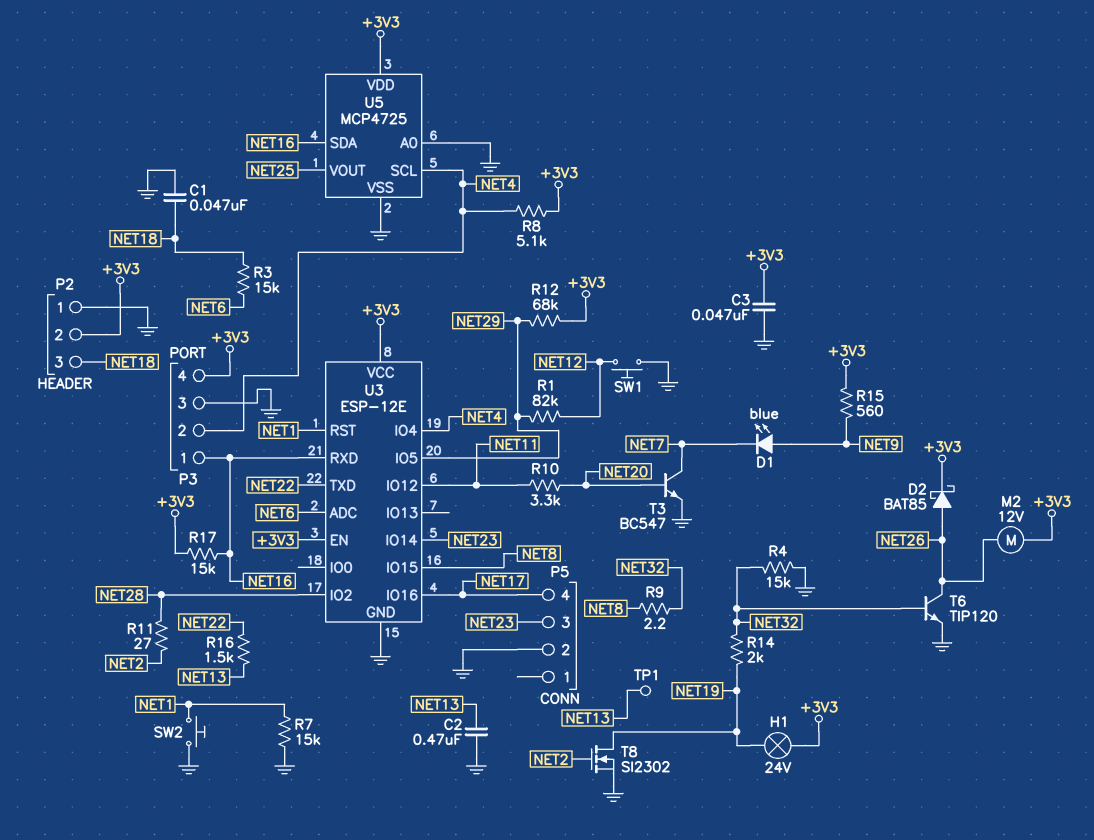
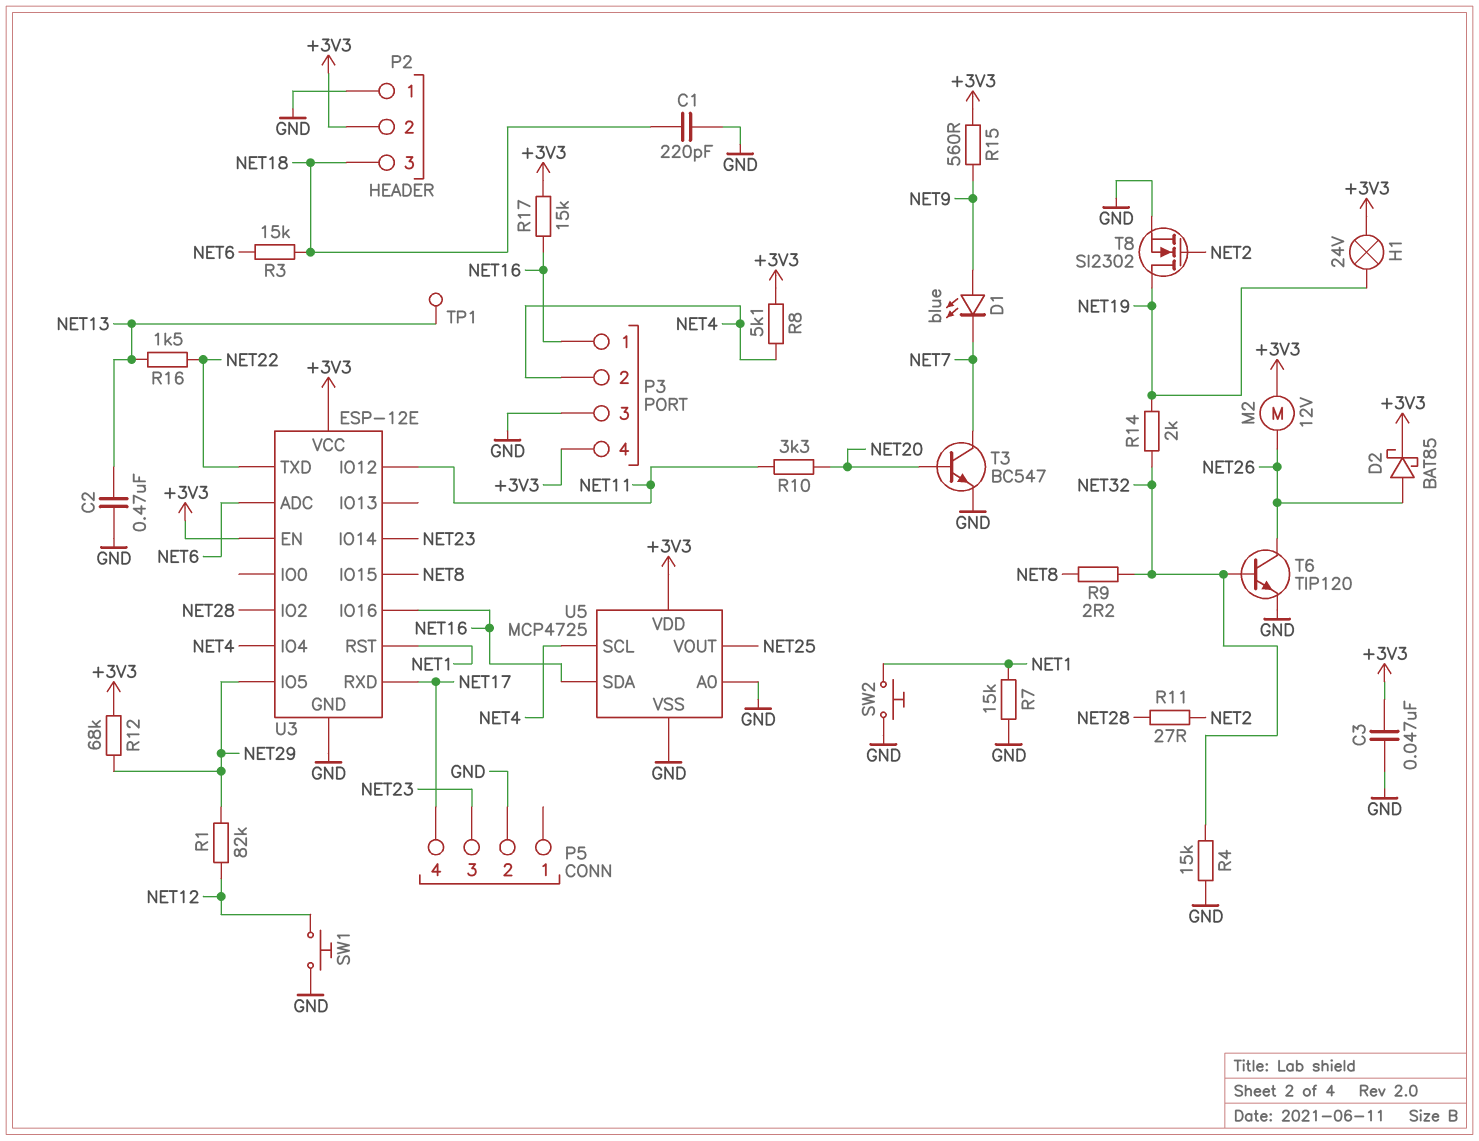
C1: 47nF (GND, NET18) -> 220pF (GND, NET18)
U3 pin IO16: NET17 -> NET16
U3 pin RXD: NET16 -> NET17

